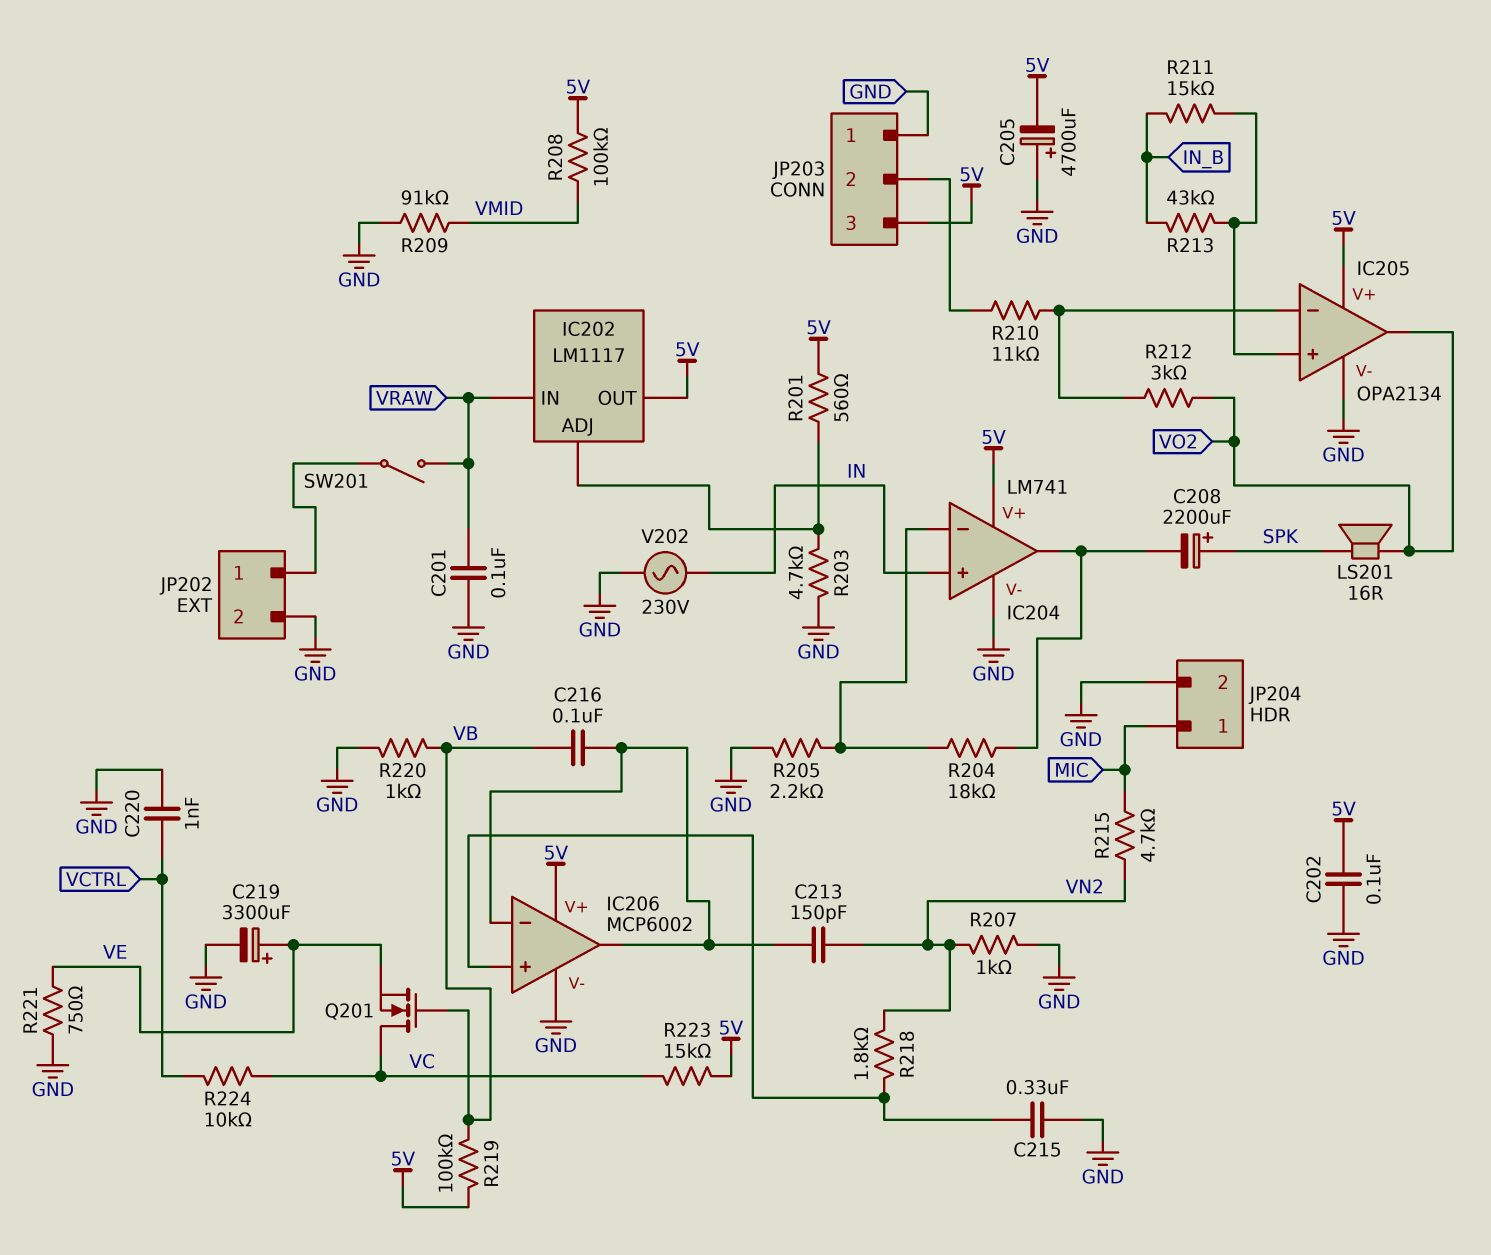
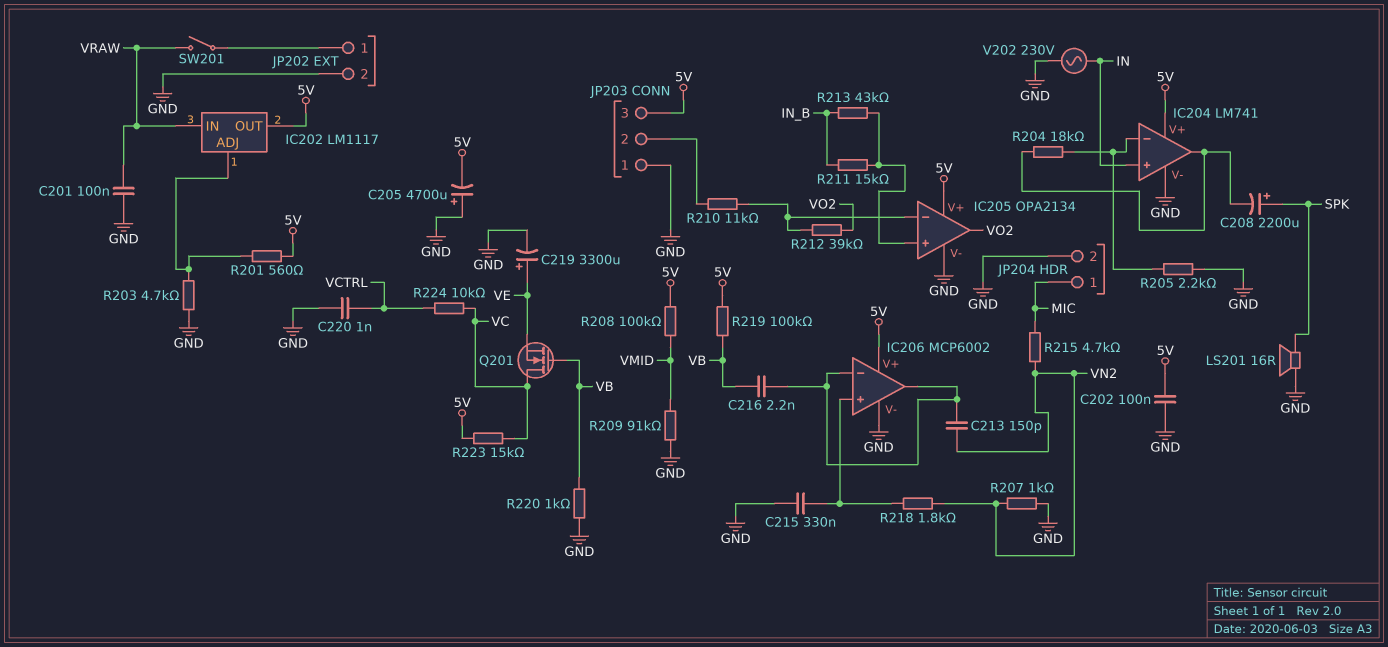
C216: 100nF (IC206/in-, VB) -> 2.2nF (IC206/in-, VB)
LS201: speaker 16R (SPK, VO2) -> speaker 16R (GND, SPK)
R212: 3k (IC205/in-, VO2) -> 39k (IC205/in-, VO2)
R221: 750 (GND, VE) -> none

